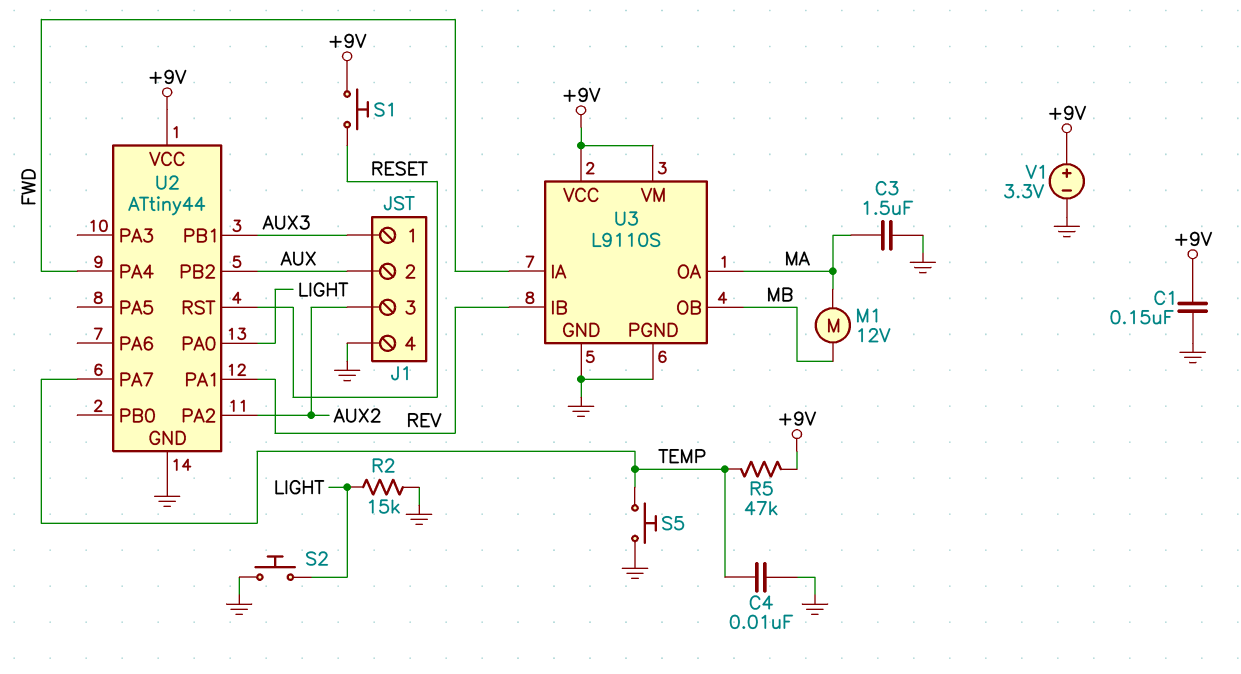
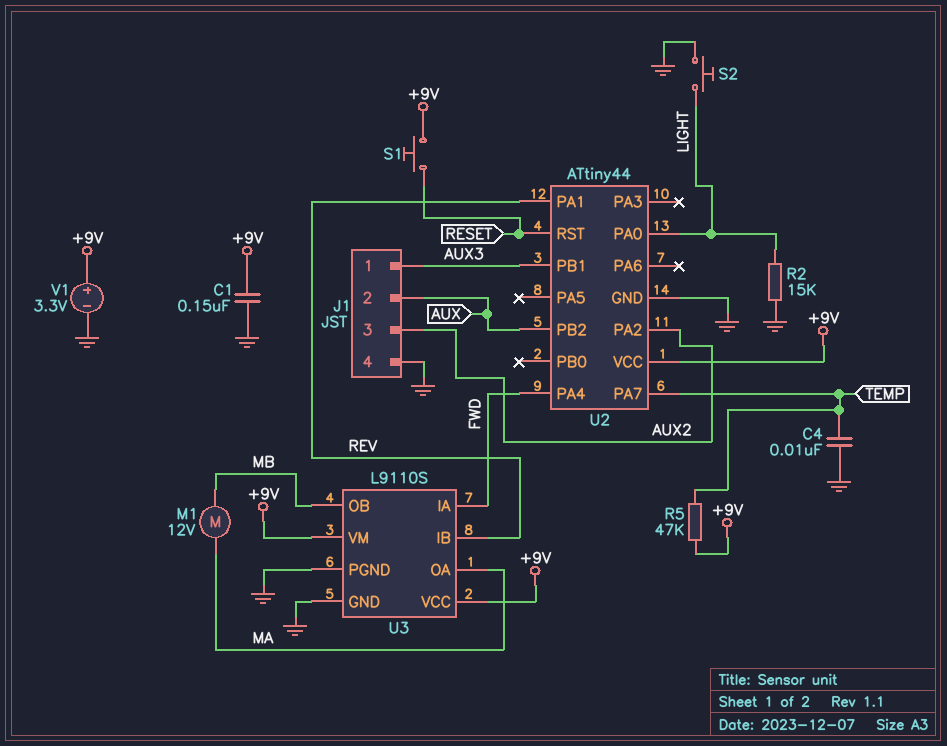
C3: 1.5uF (GND, MA) -> none
S5: button (GND, TEMP) -> none

